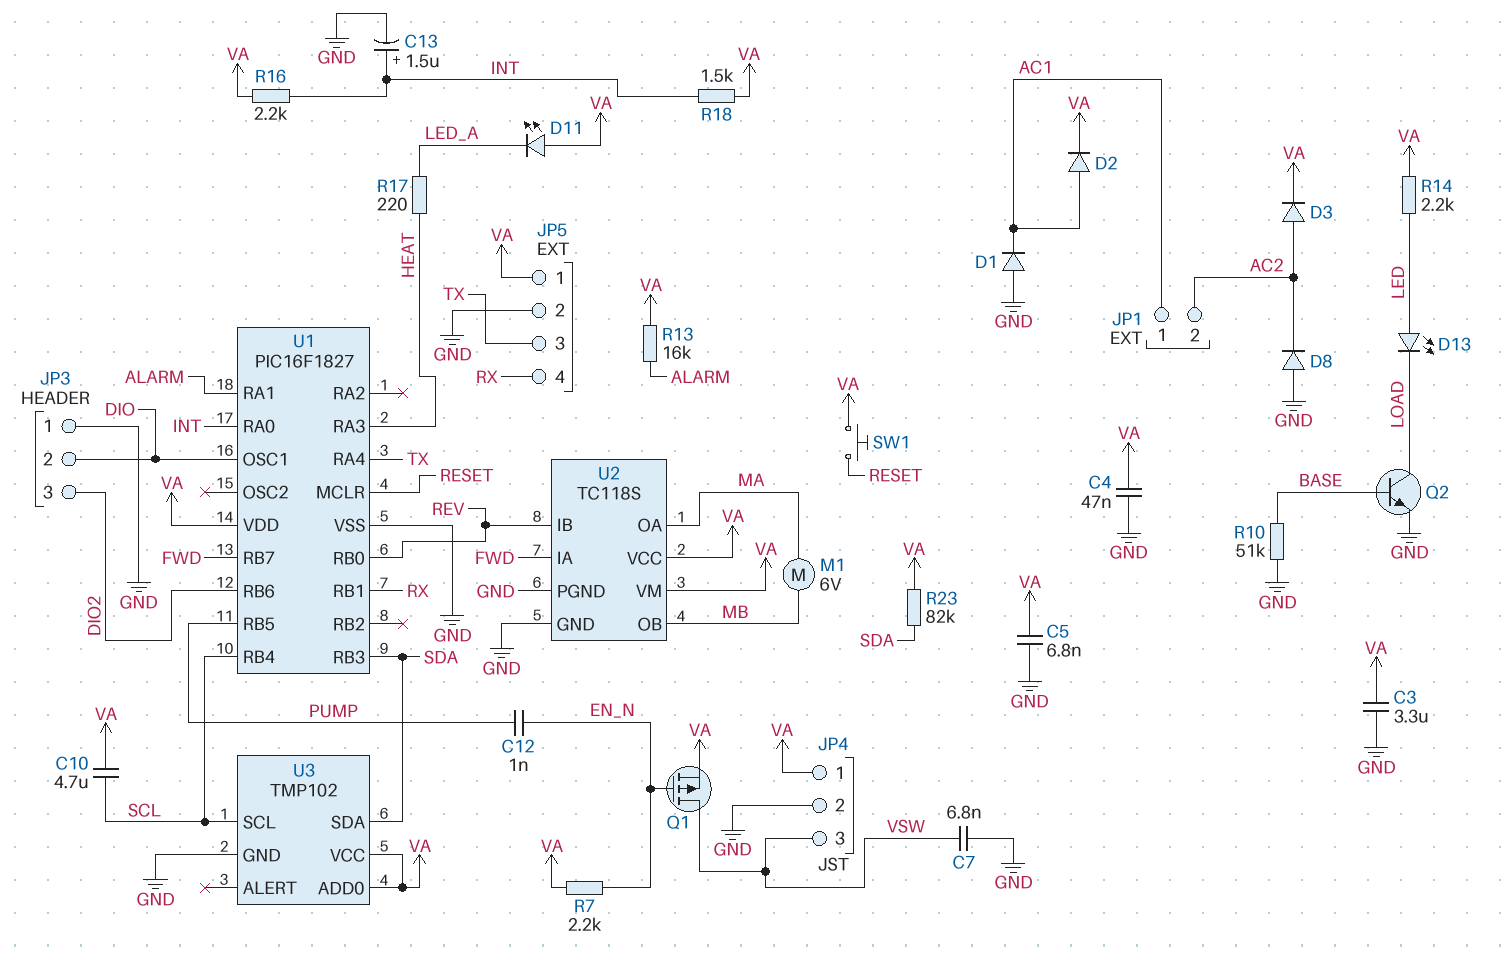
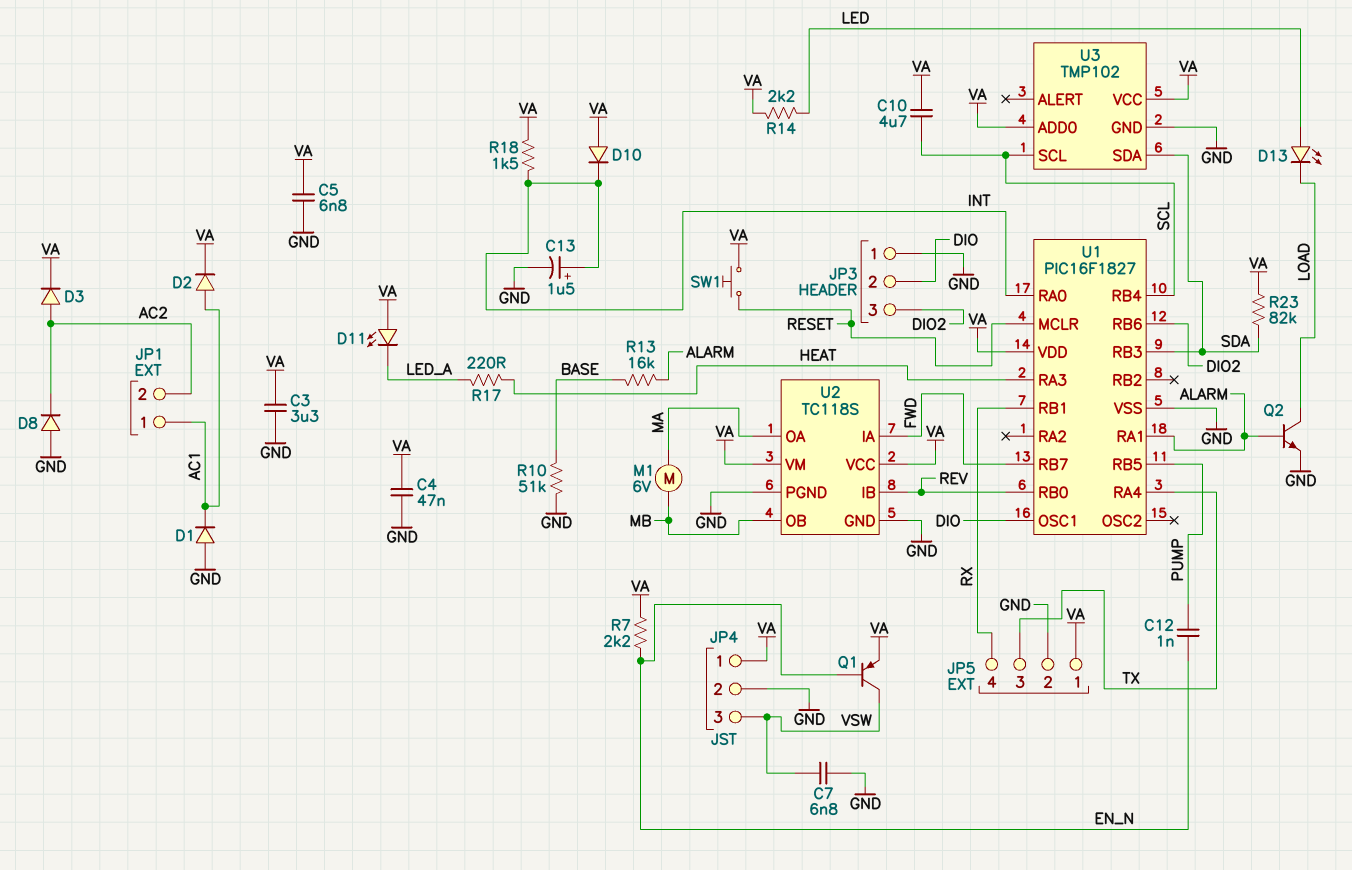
D10: none -> diode (A VA, K INT)
Q1: PMOS (G EN_N, D VSW, S VA) -> PNP (B EN_N, C VSW, E VA)
Q2: NPN (B BASE, C LOAD, E GND) -> NPN (B ALARM, C LOAD, E GND)
R13: 16k (ALARM, VA) -> 16k (ALARM, BASE)
R16: 2.2k (INT, VA) -> none

